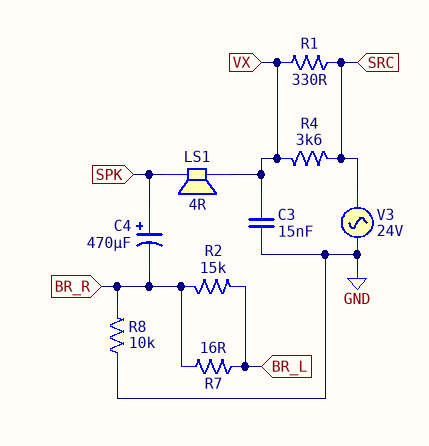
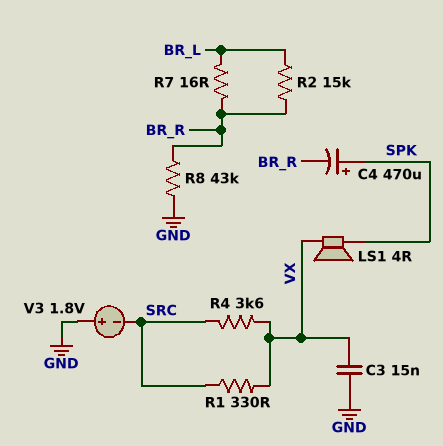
R8: 10k (BR_R, GND) -> 43k (BR_R, GND)
V3: AC 24V (GND, SRC) -> 1.8V (plus GND, minus SRC)

